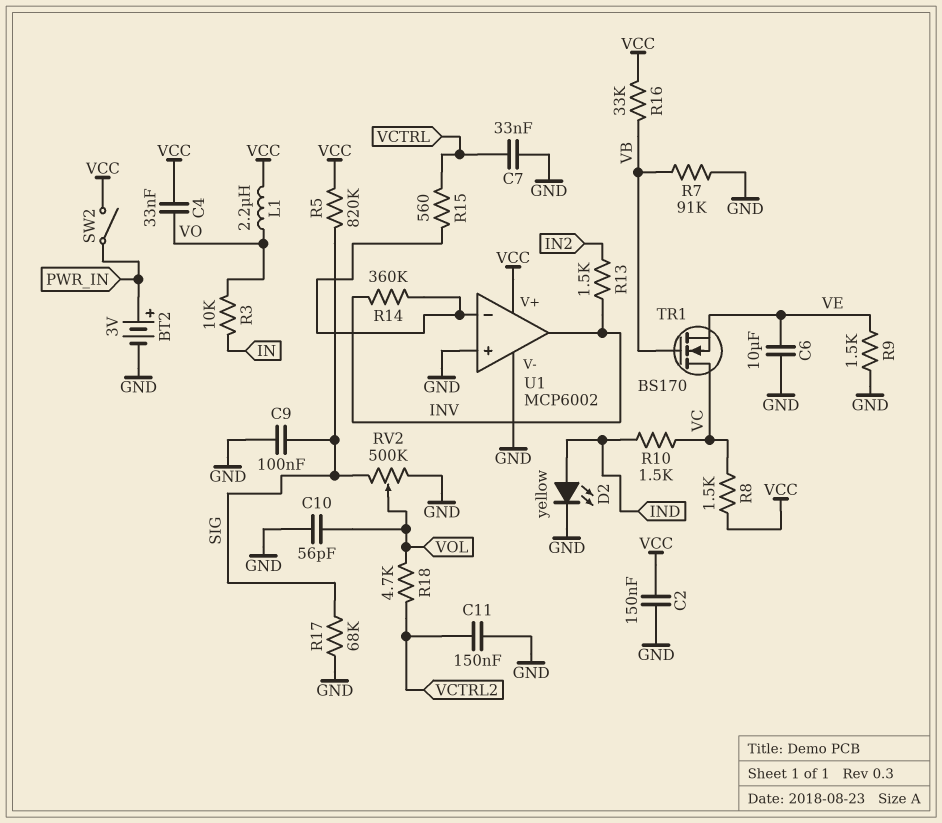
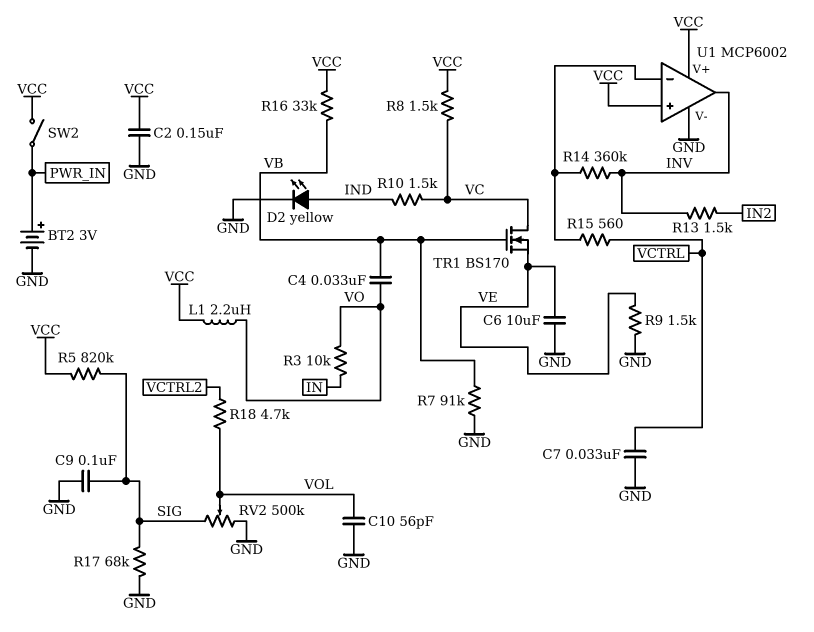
C4: 33nF (VCC, VO) -> 33nF (VB, VO)
C11: 150nF (GND, VCTRL2) -> none
U1 pin in+: GND -> VCC

